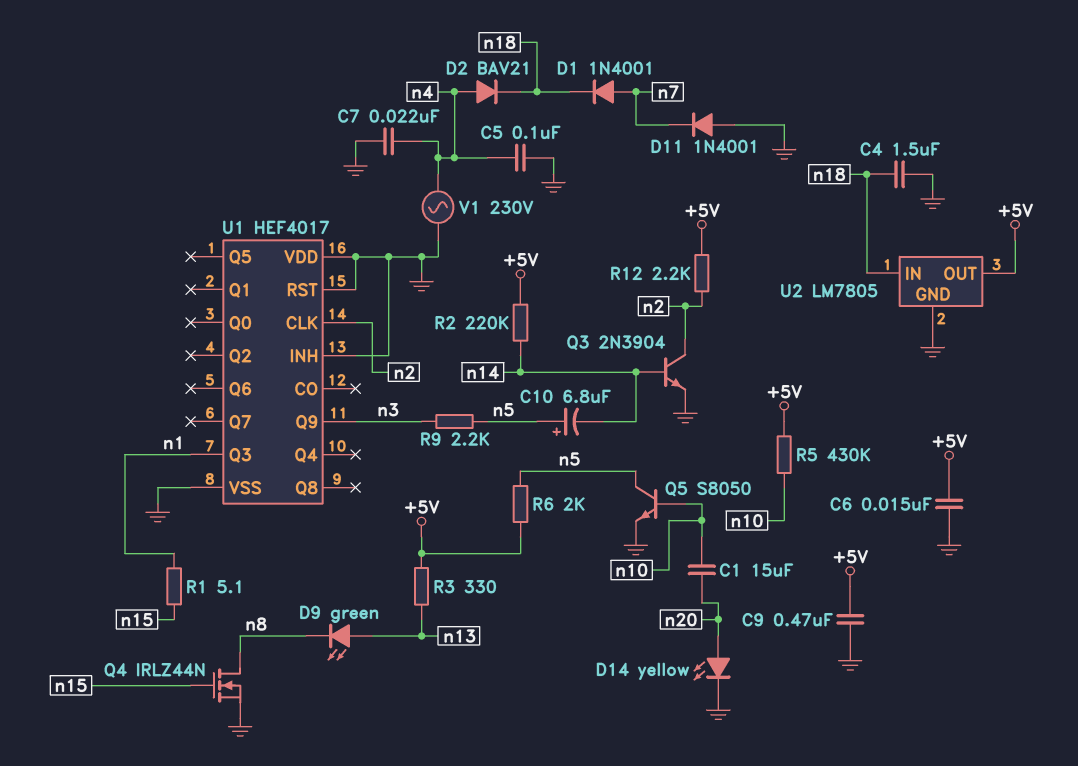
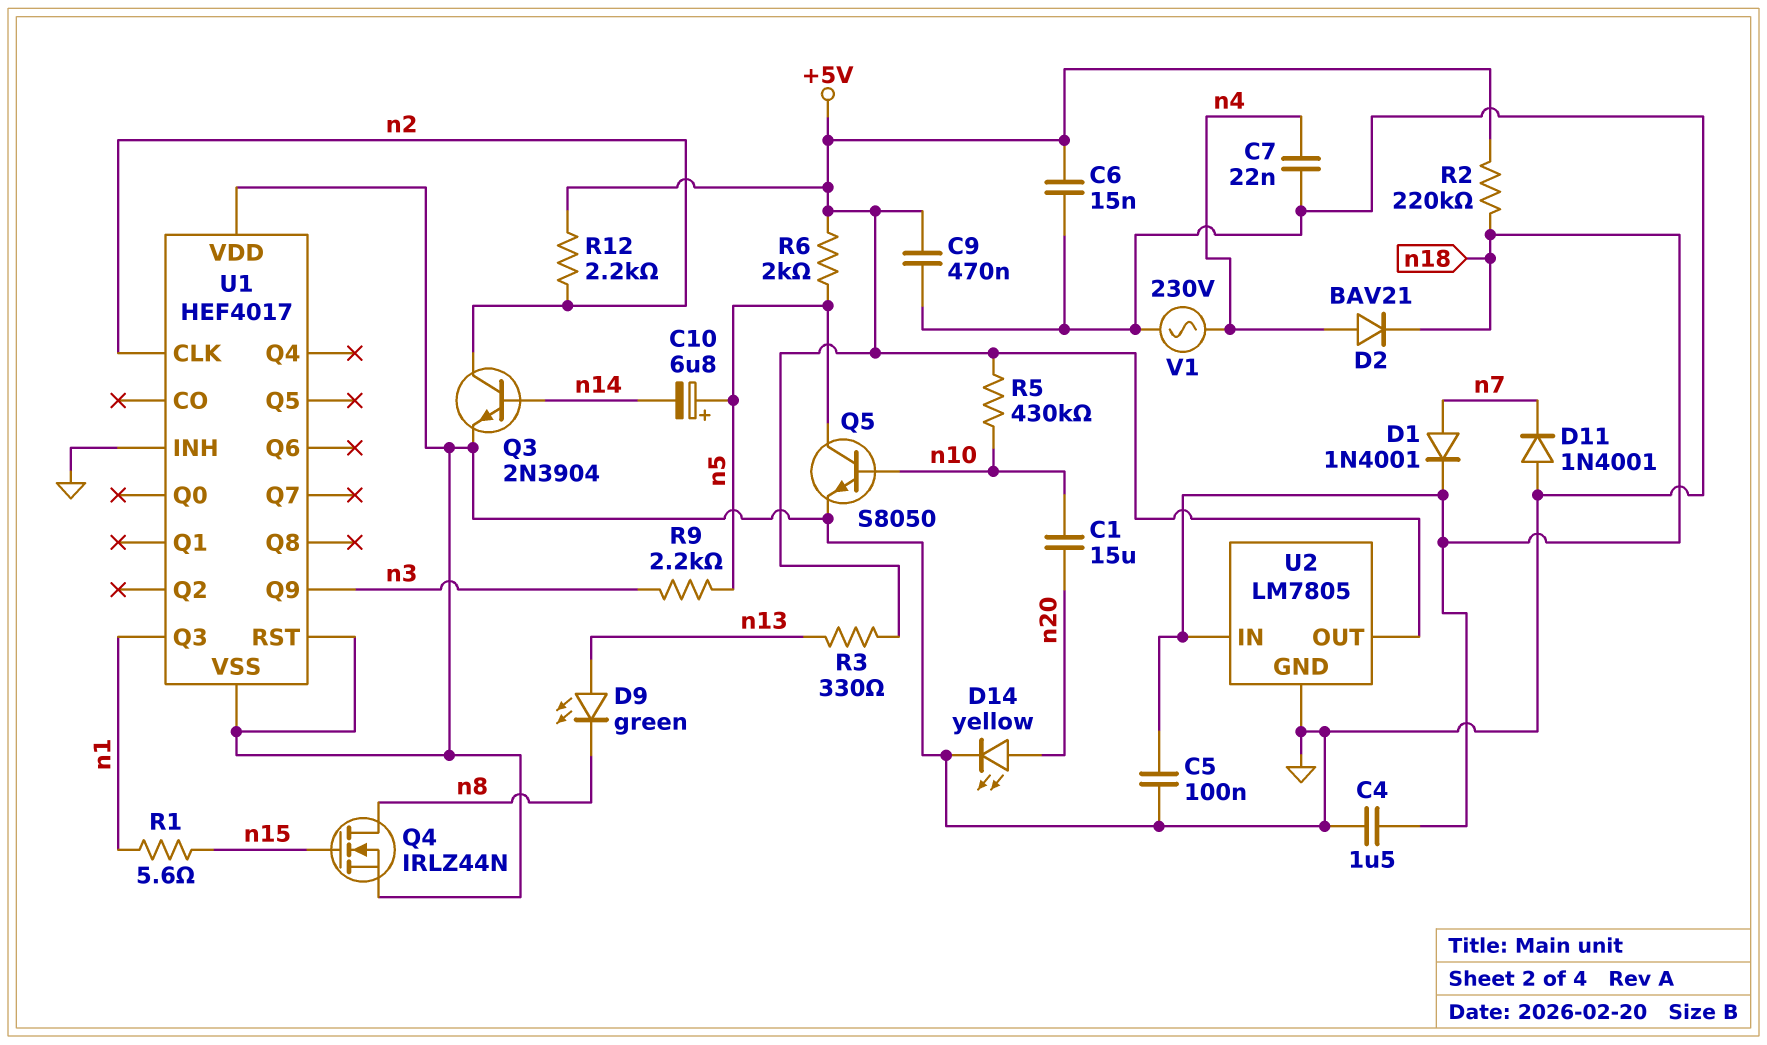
C5: 100nF (GND, n4) -> 100nF (GND, n18)
R1: 5.1 (n1, n15) -> 5.6 (n1, n15)
R2: 220k (+5V, n14) -> 220k (+5V, n18)

